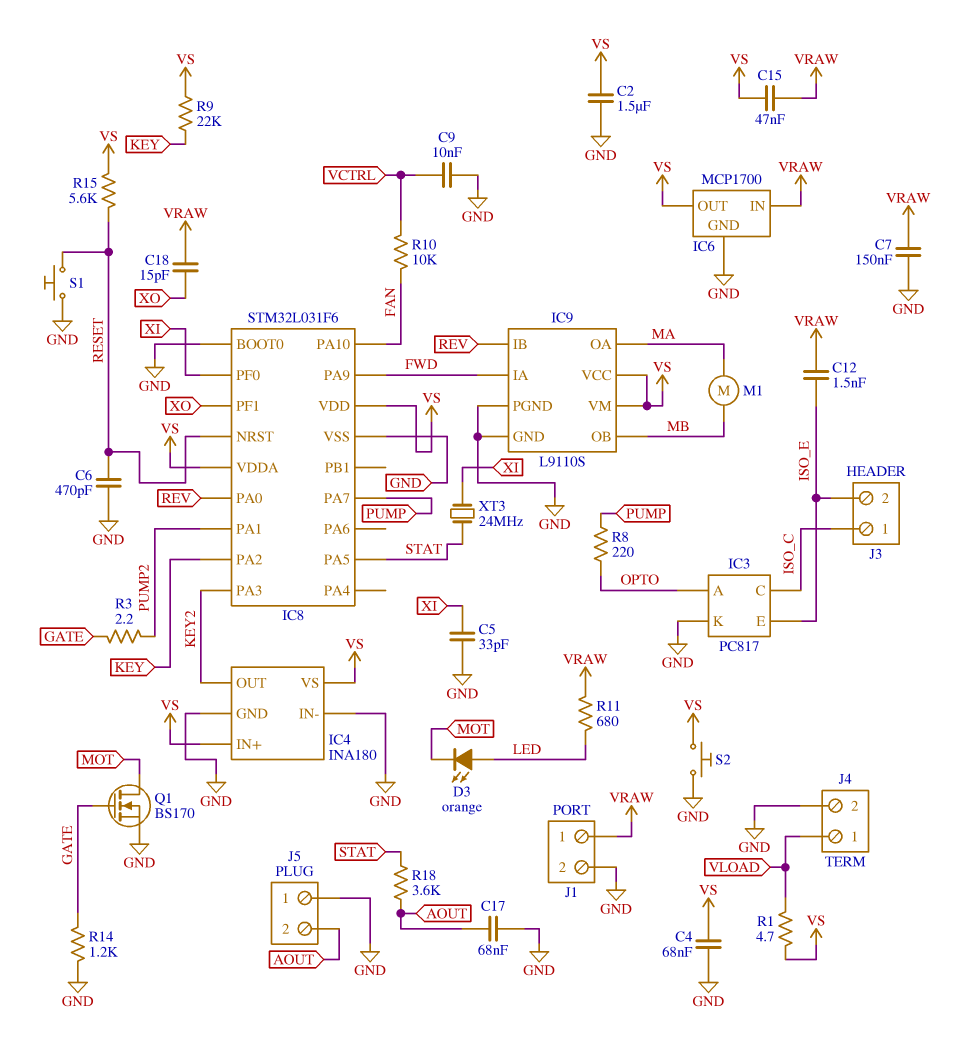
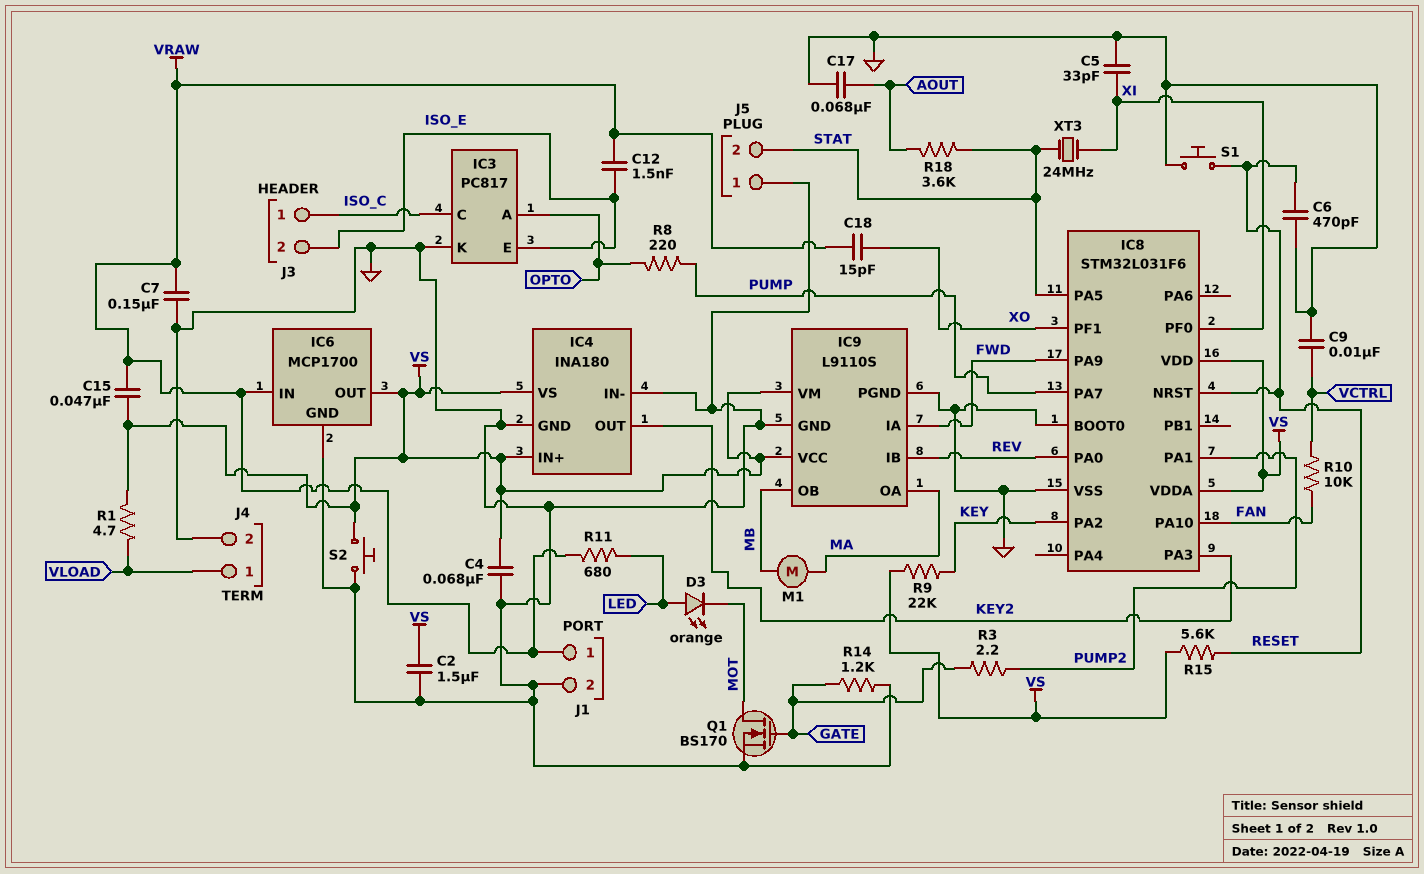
J5 pin 2: AOUT -> STAT

